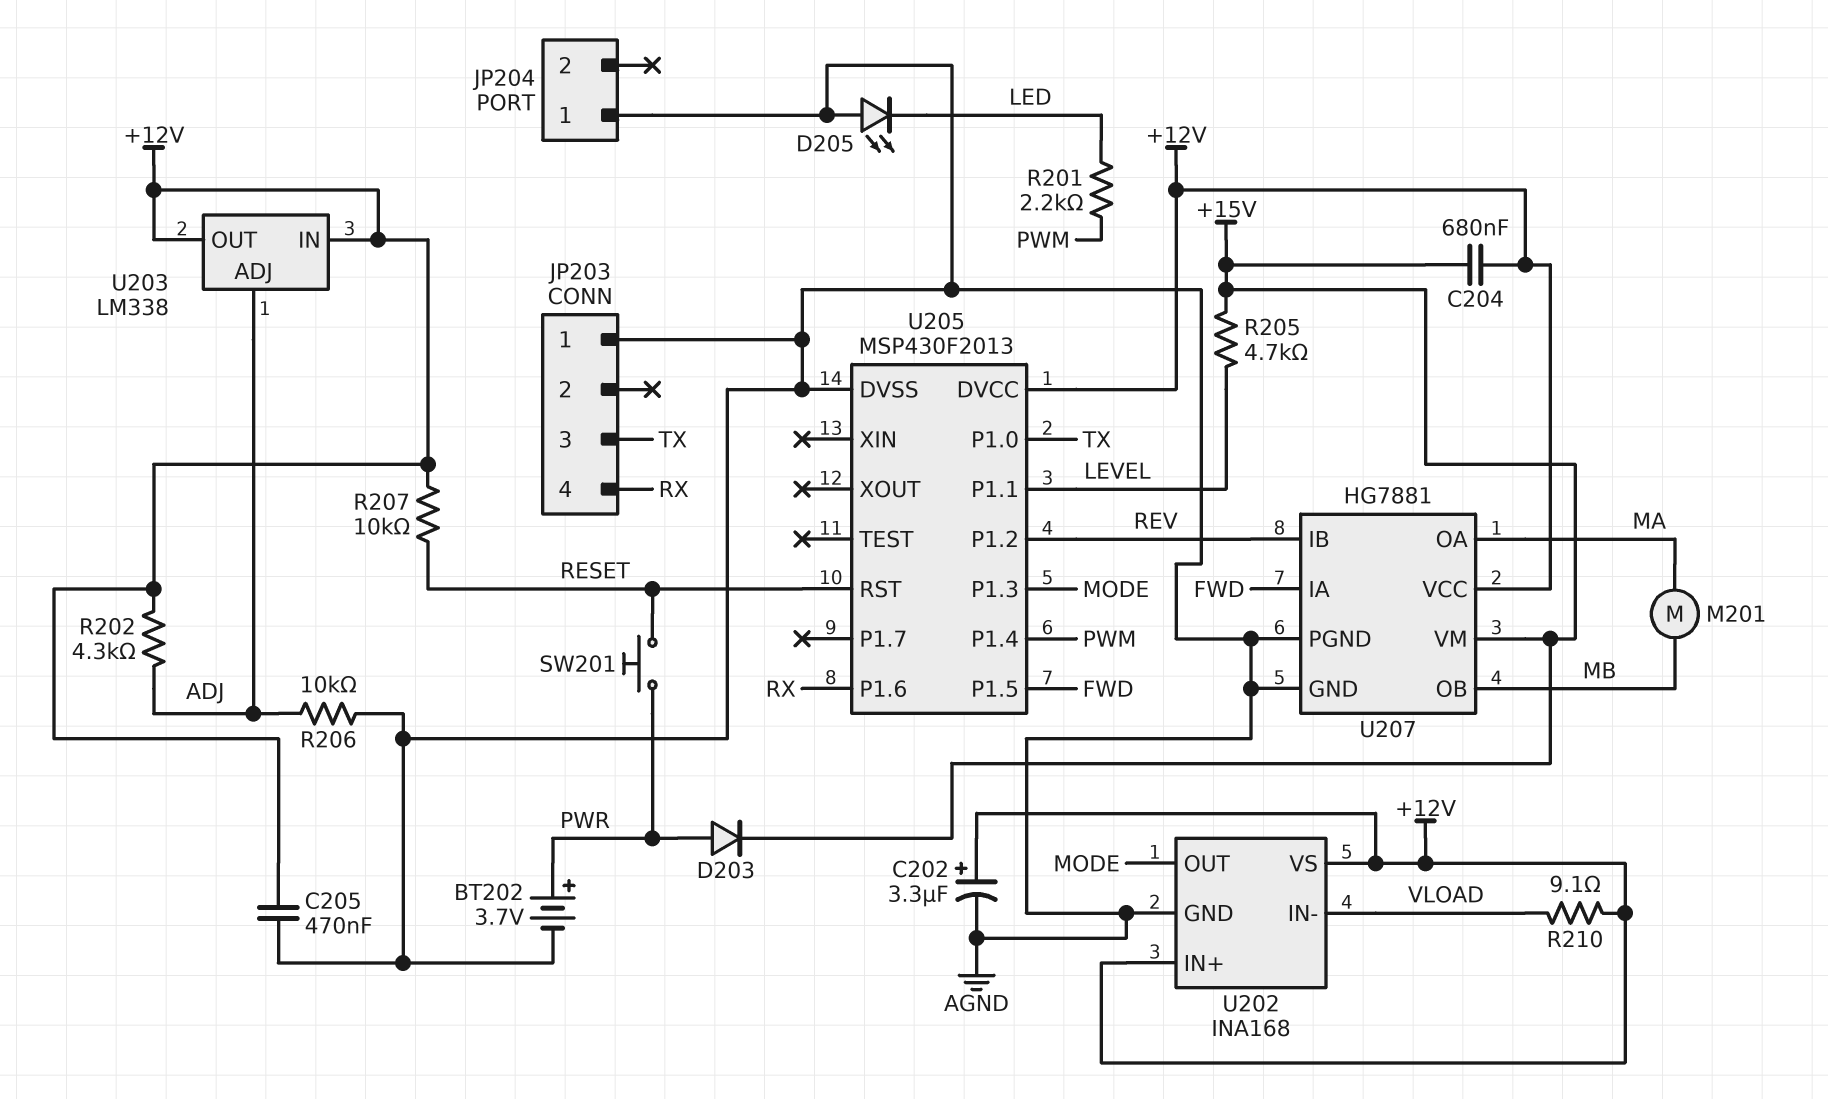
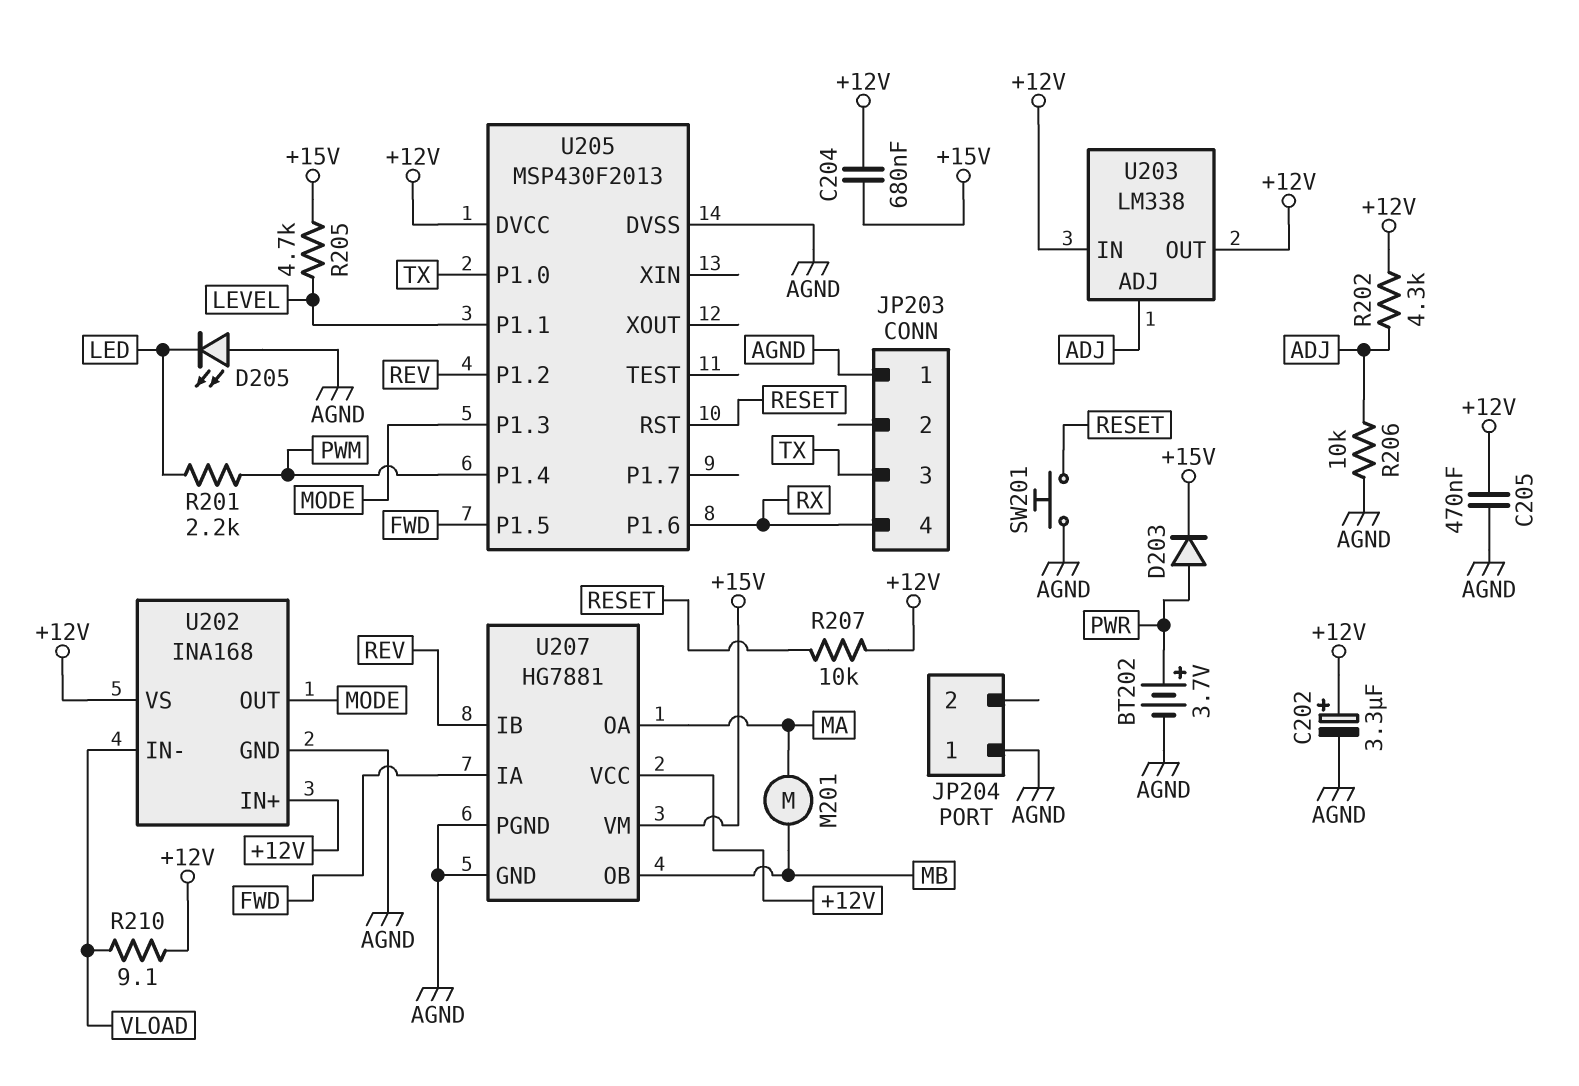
SW201: button (PWR, RESET) -> button (AGND, RESET)

